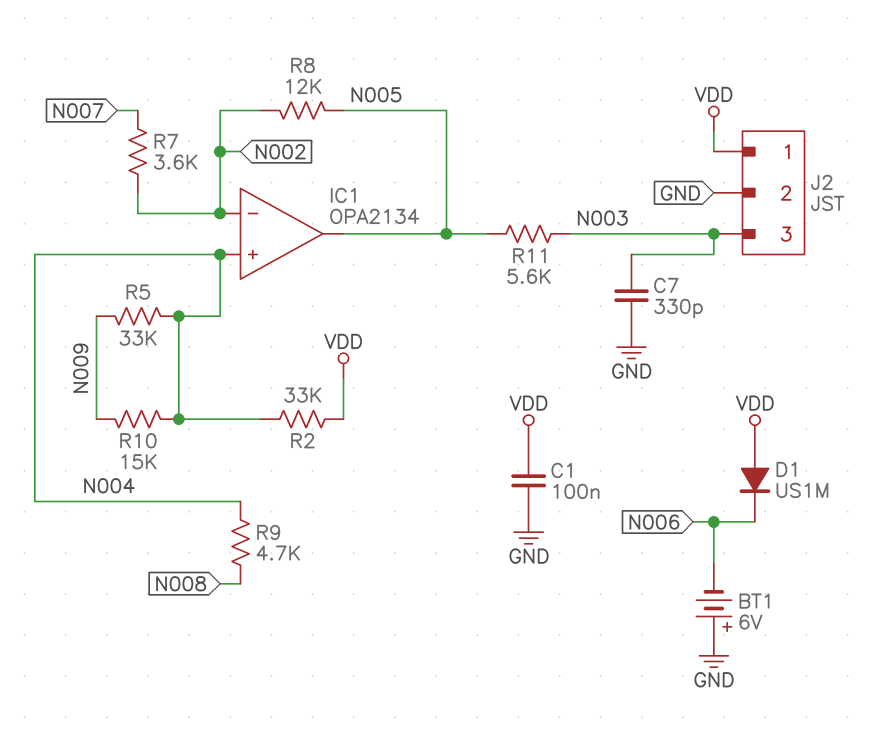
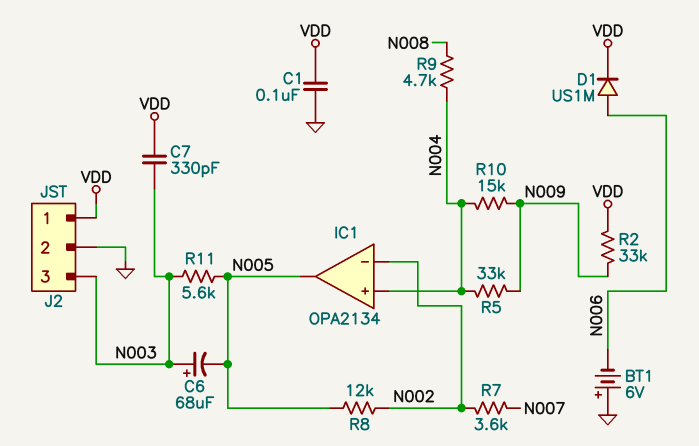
C6: none -> 68uF (plus N003, minus N005)
C7: 330pF (GND, N003) -> 330pF (N003, VDD)
D1: diode US1M (A VDD, K N006) -> diode US1M (A N006, K VDD)
R2: 33k (N004, VDD) -> 33k (N009, VDD)

